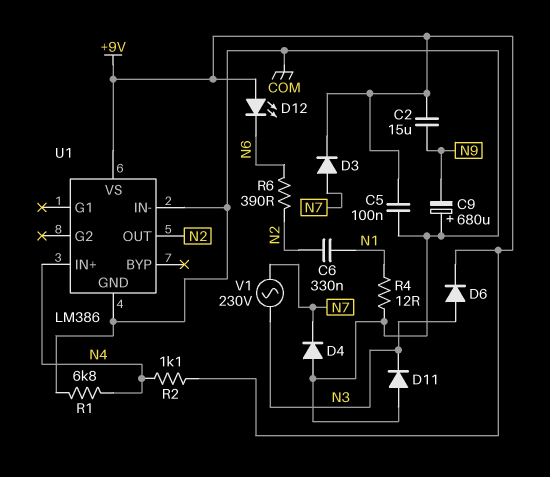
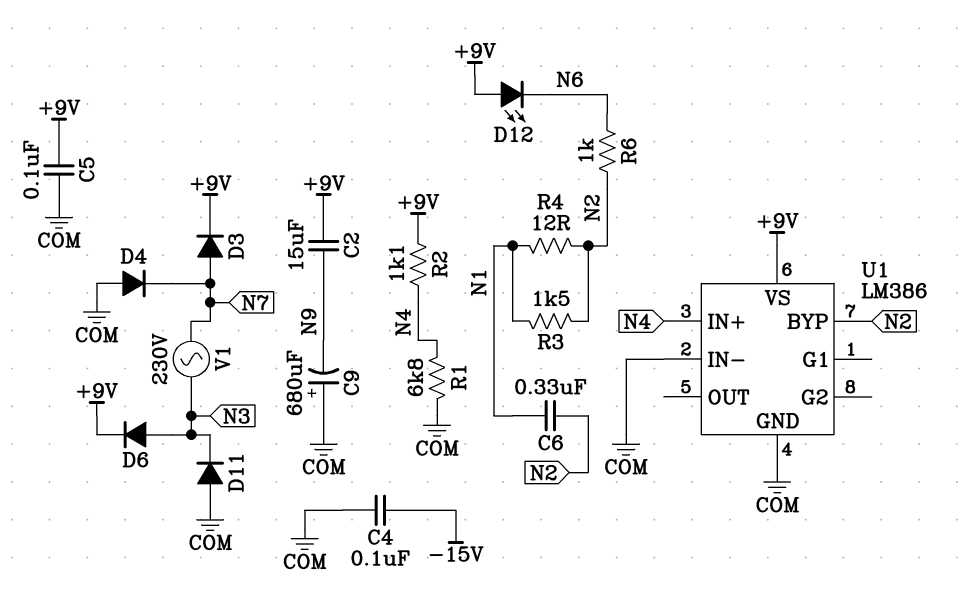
C4: none -> 100nF (-15V, COM)
R3: none -> 1.5k (N1, N2)
R4: 12 (COM, N1) -> 12 (N1, N2)
R6: 390 (N2, N6) -> 1k (N2, N6)
U1 pin BYP: none -> N2
U1 pin OUT: N2 -> none

